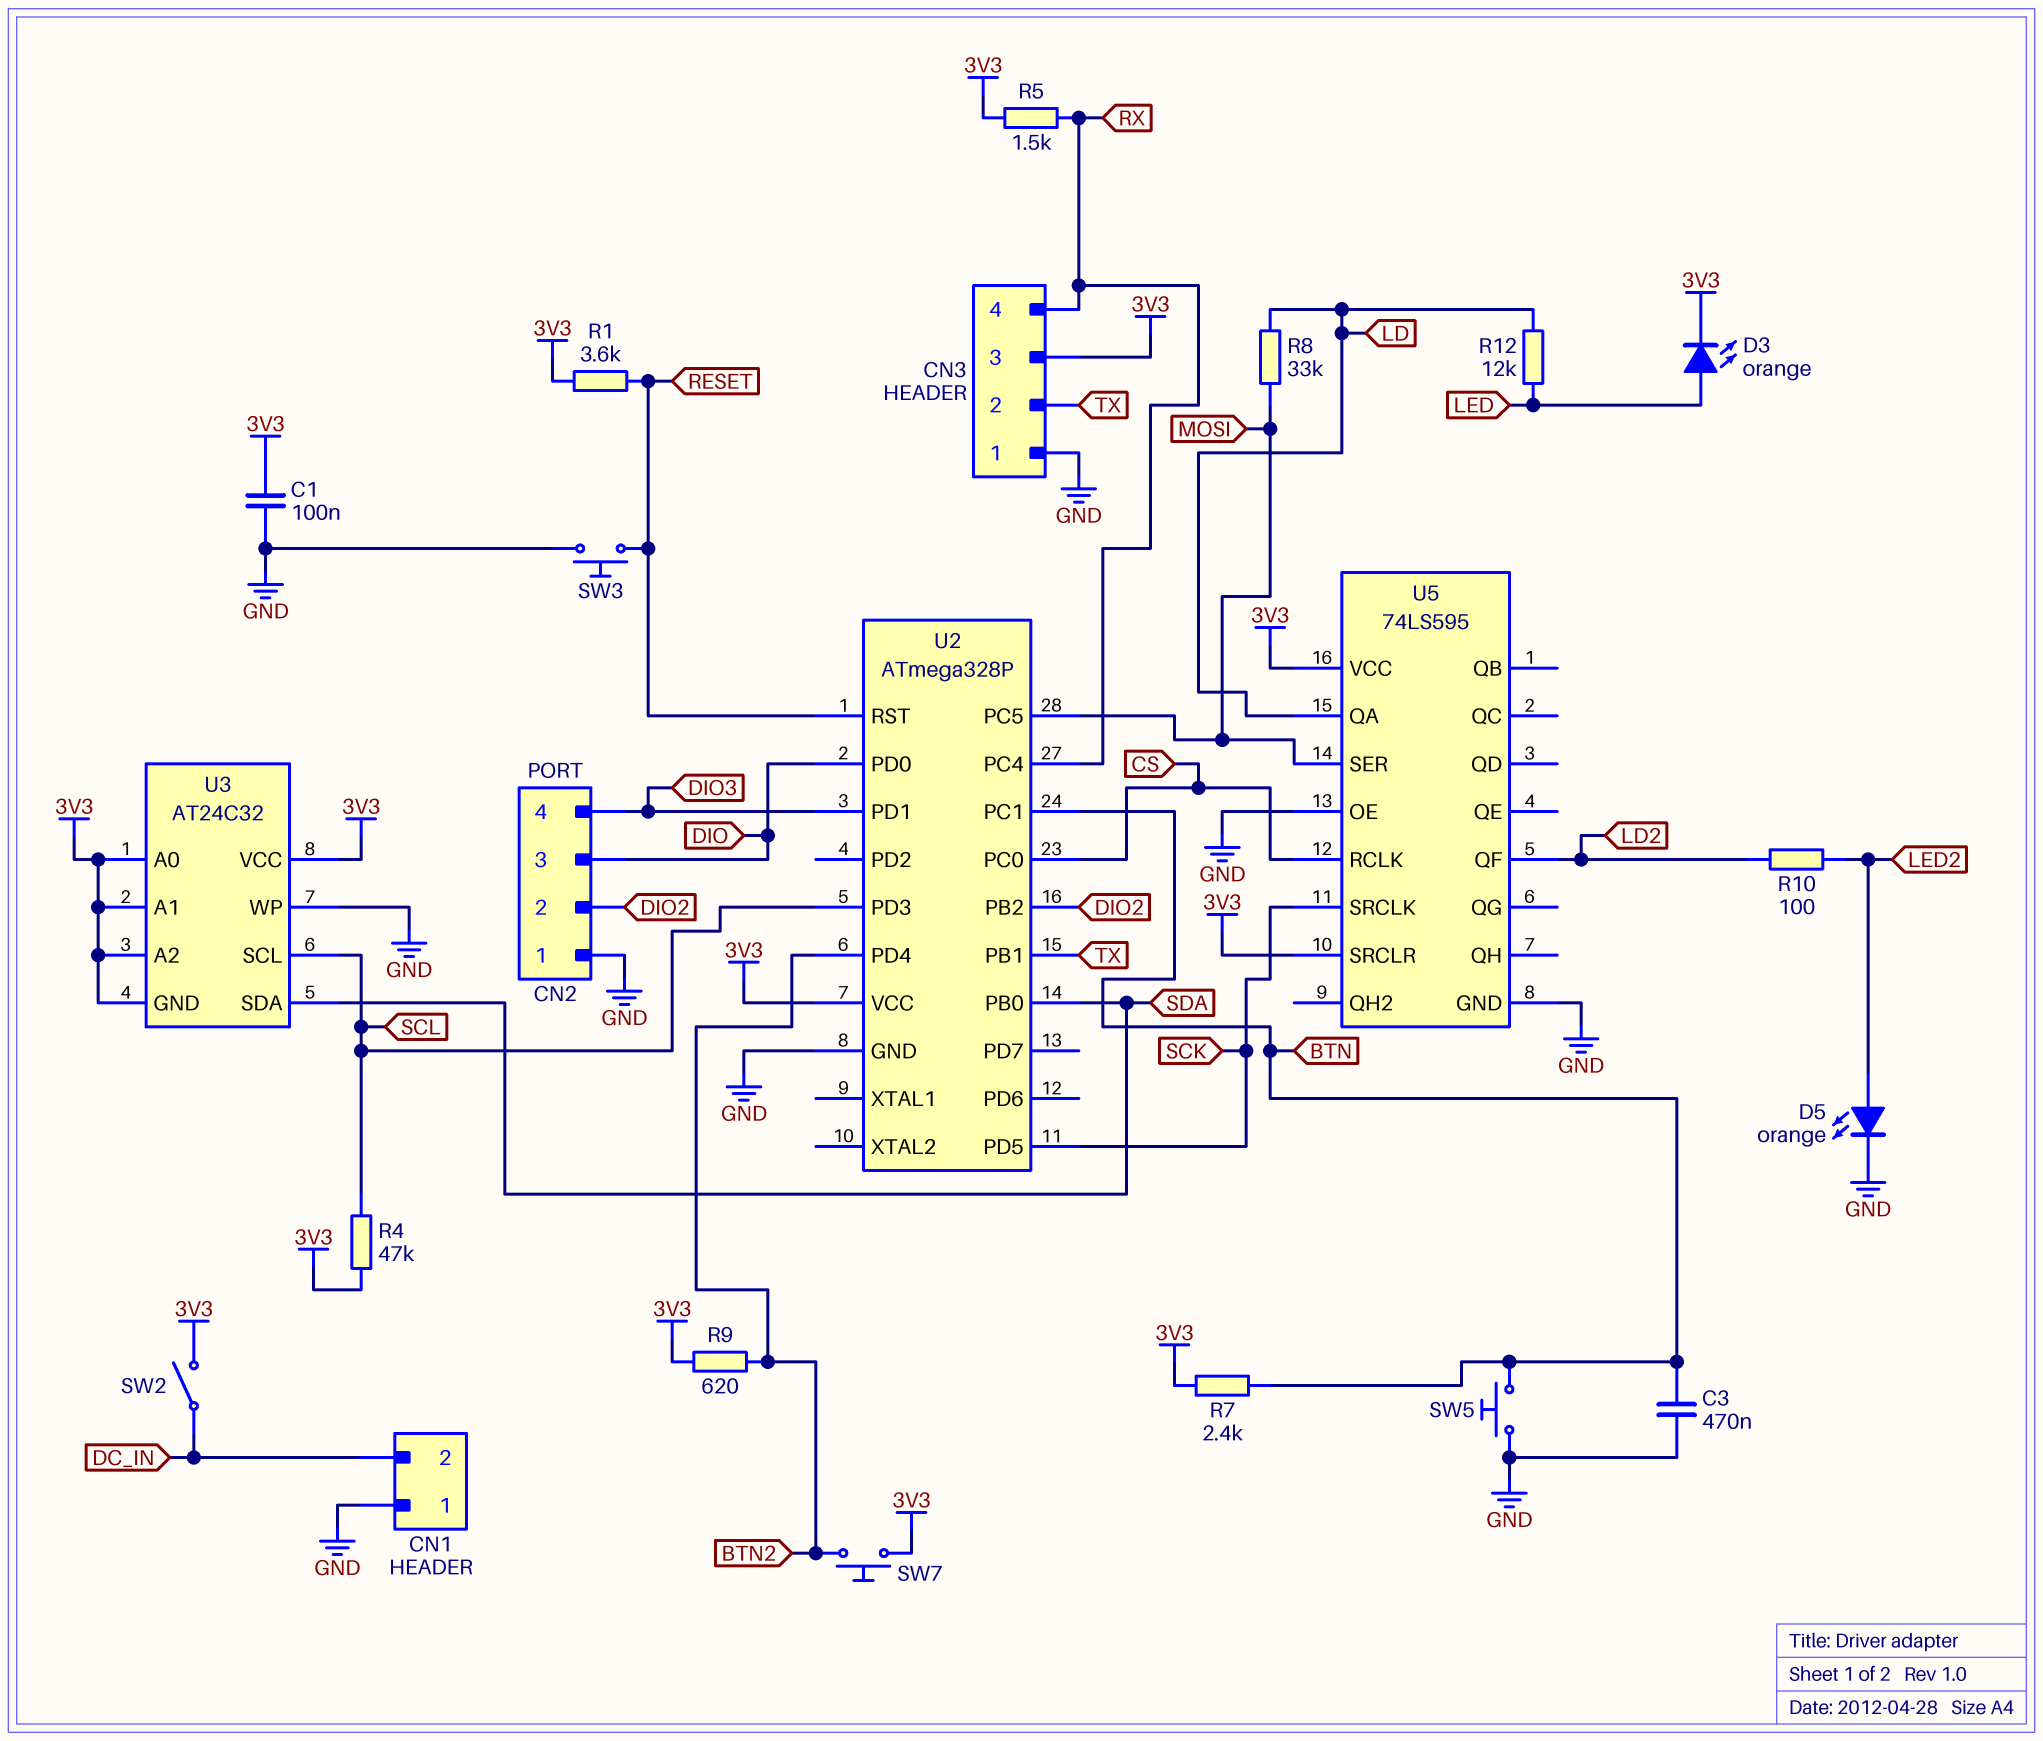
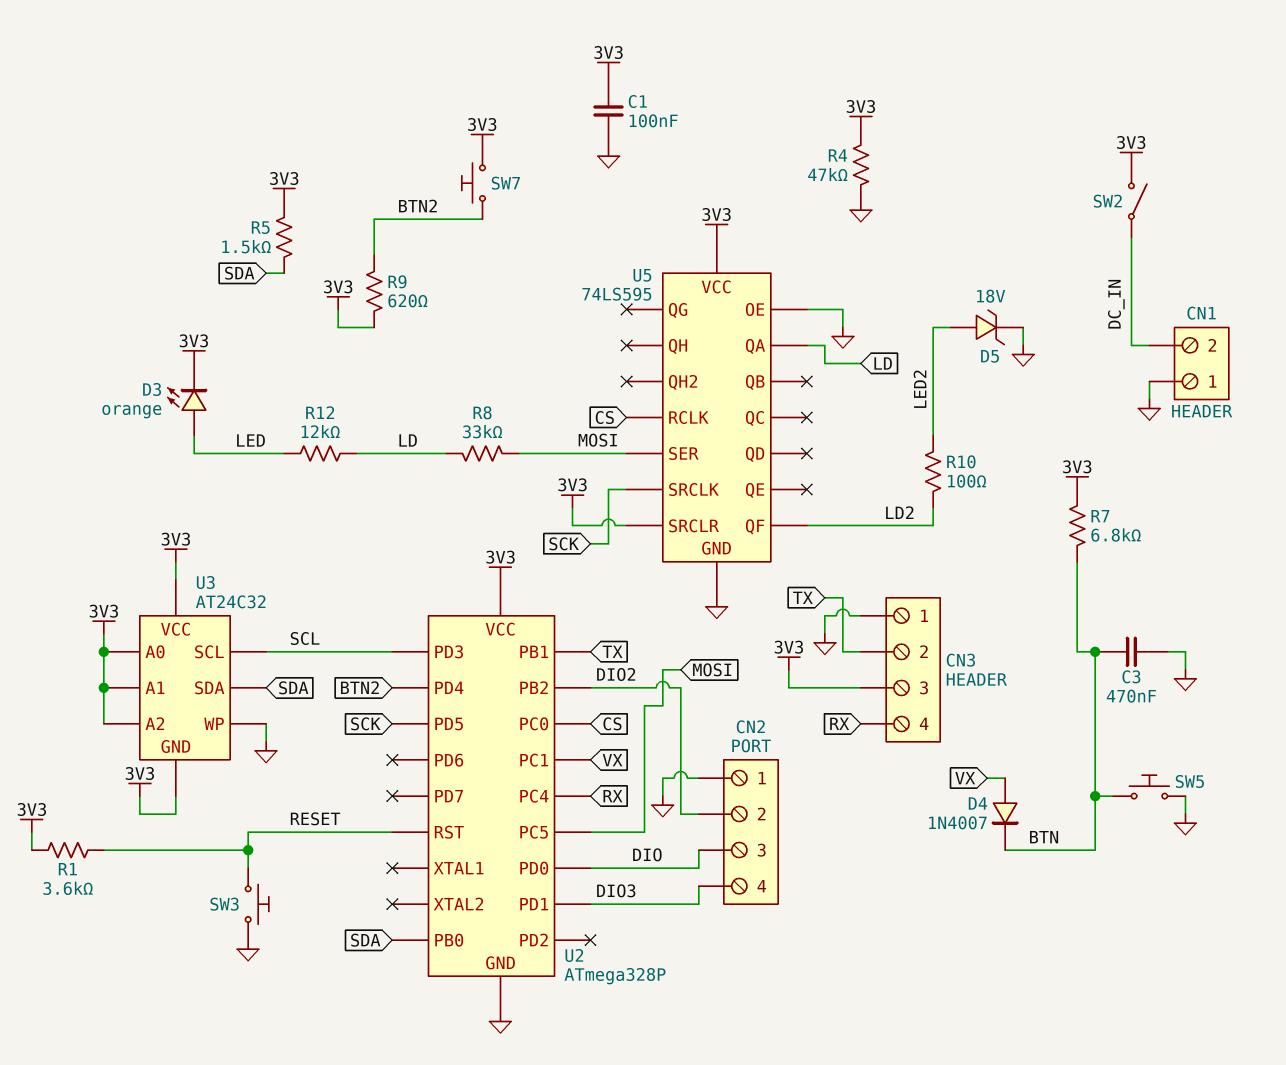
D4: none -> diode 1N4007 (A VX, K BTN)
D5: LED orange (A LED2, K GND) -> zener 18V (A LED2, K GND)
R4: 47k (3V3, SCL) -> 47k (3V3, GND)
R5: 1.5k (3V3, RX) -> 1.5k (3V3, SDA)
R7: 2.4k (3V3, BTN) -> 6.8k (3V3, BTN)
U2 pin PC1: BTN -> VX

